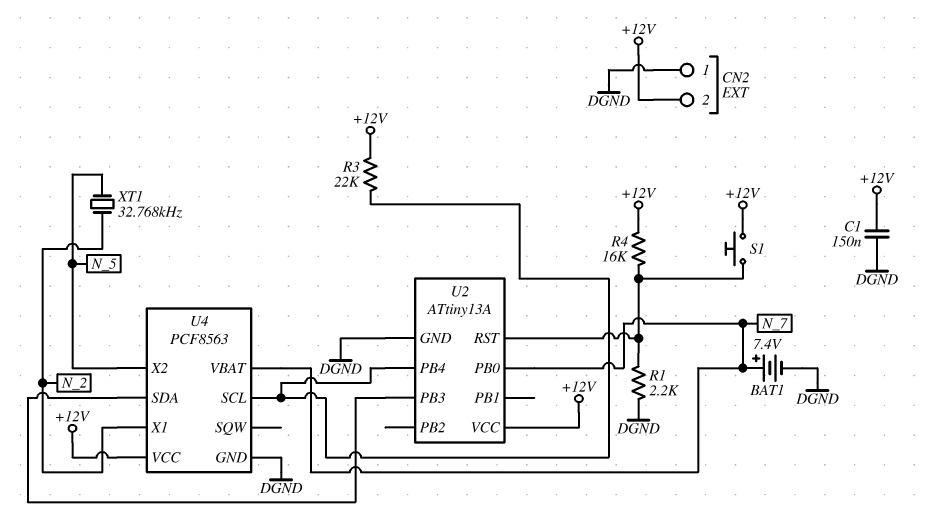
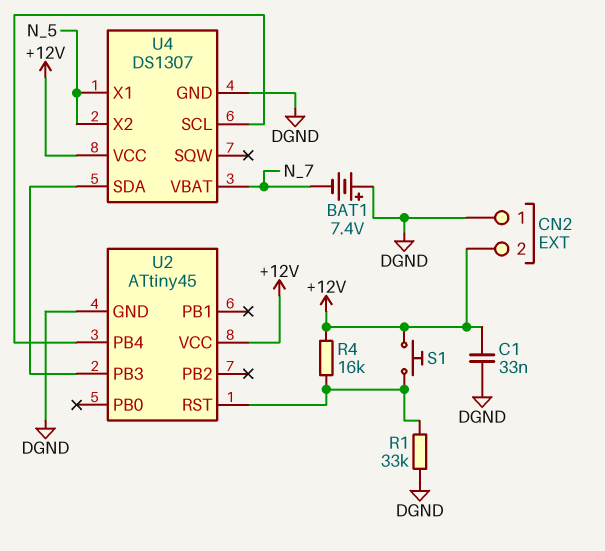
BAT1: 7.4V (plus N_7, minus DGND) -> 7.4V (plus DGND, minus N_7)
C1: 150nF (+12V, DGND) -> 33nF (+12V, DGND)
R1: 2.2k (DGND, U2/RST) -> 33k (DGND, U2/RST)
R3: 22k (+12V, U2/PB4) -> none
U2: ATtiny13A -> ATtiny45
U2 pin PB0: N_7 -> none
U4: PCF8563 -> DS1307
U4 pin X1: N_2 -> N_5
XT1: 32.768kHz (N_2, N_5) -> none

